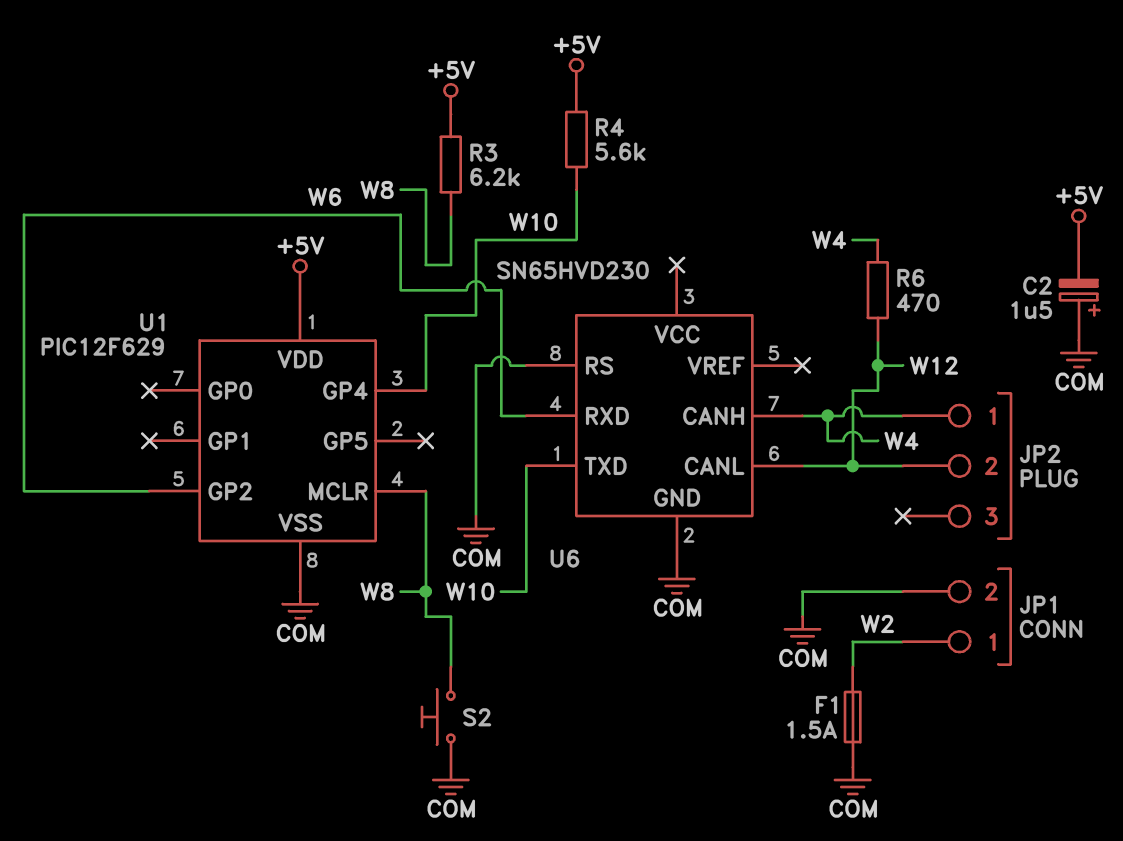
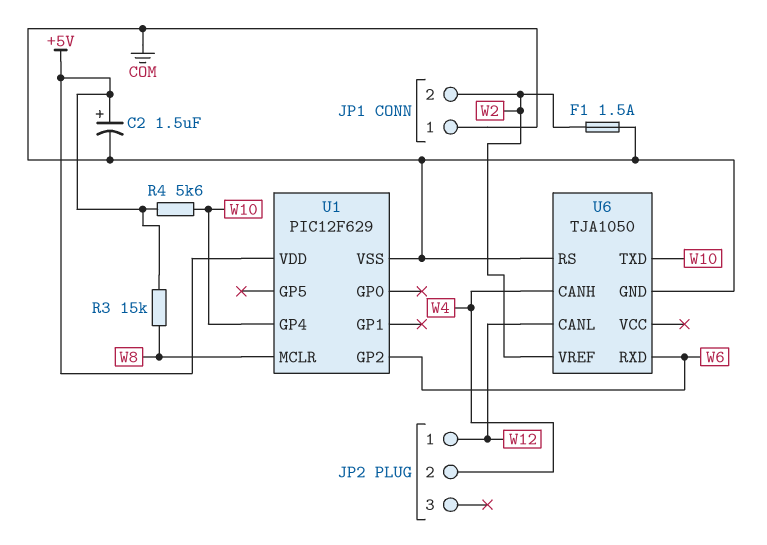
C2: 1.5uF (plus COM, minus +5V) -> 1.5uF (plus +5V, minus COM)
JP1 pin 1: W2 -> COM
JP1 pin 2: COM -> W2
JP2 pin 1: W4 -> W12
JP2 pin 2: W12 -> W4
R3: 6.2k (+5V, W8) -> 15k (+5V, W8)
R6: 470 (W4, W12) -> none
S2: button (COM, W8) -> none
U6: SN65HVD230 -> TJA1050
U6 pin VREF: none -> W2

